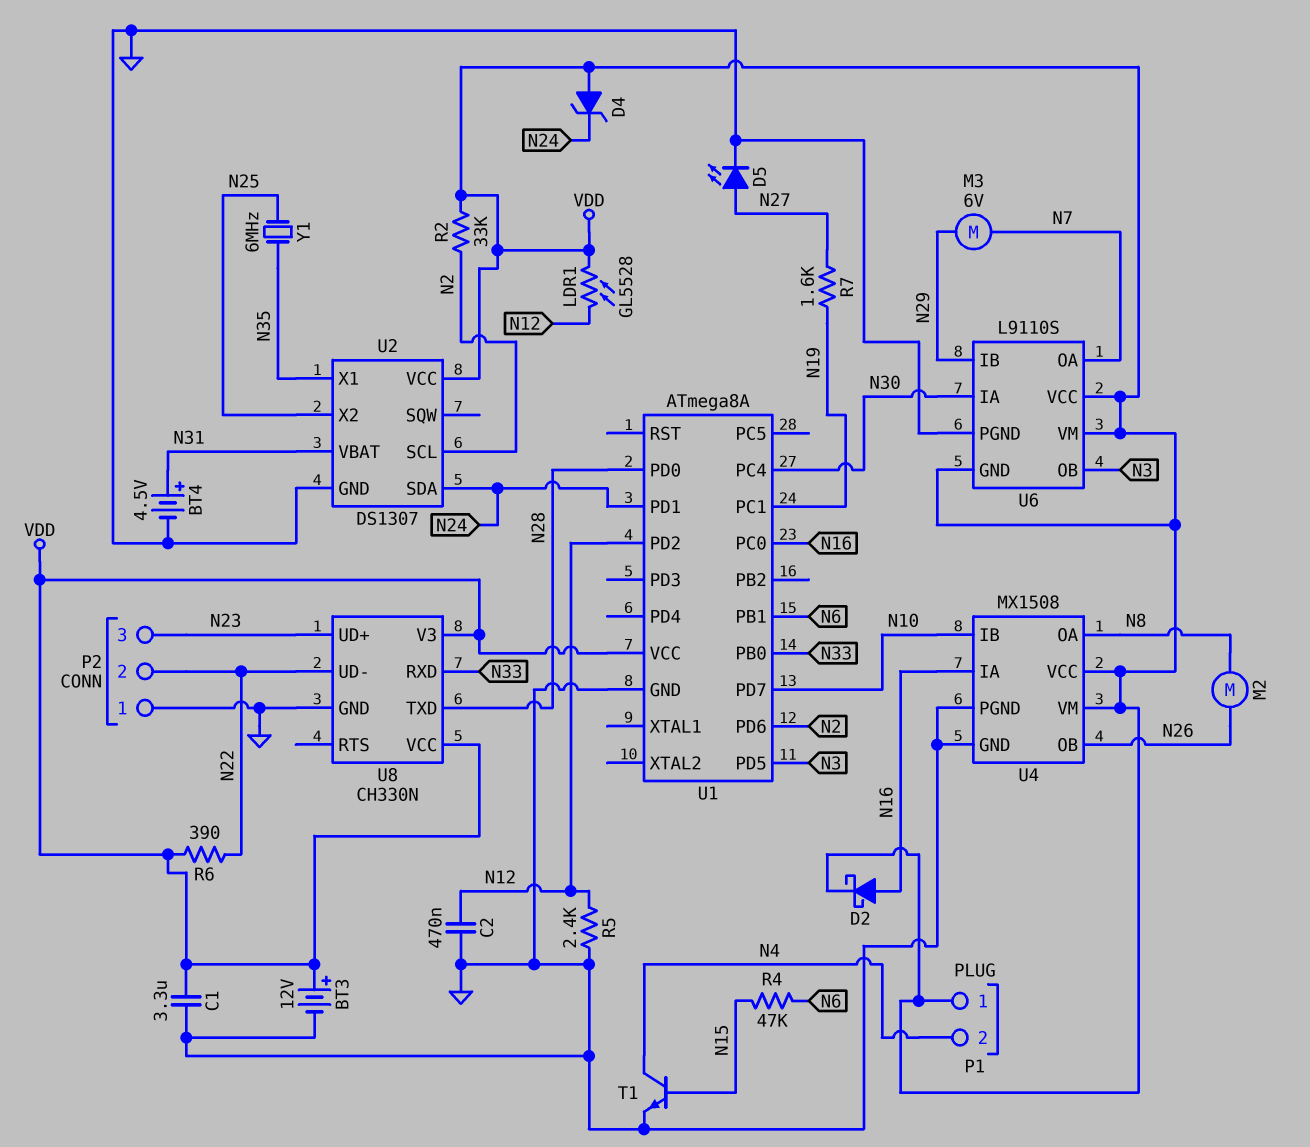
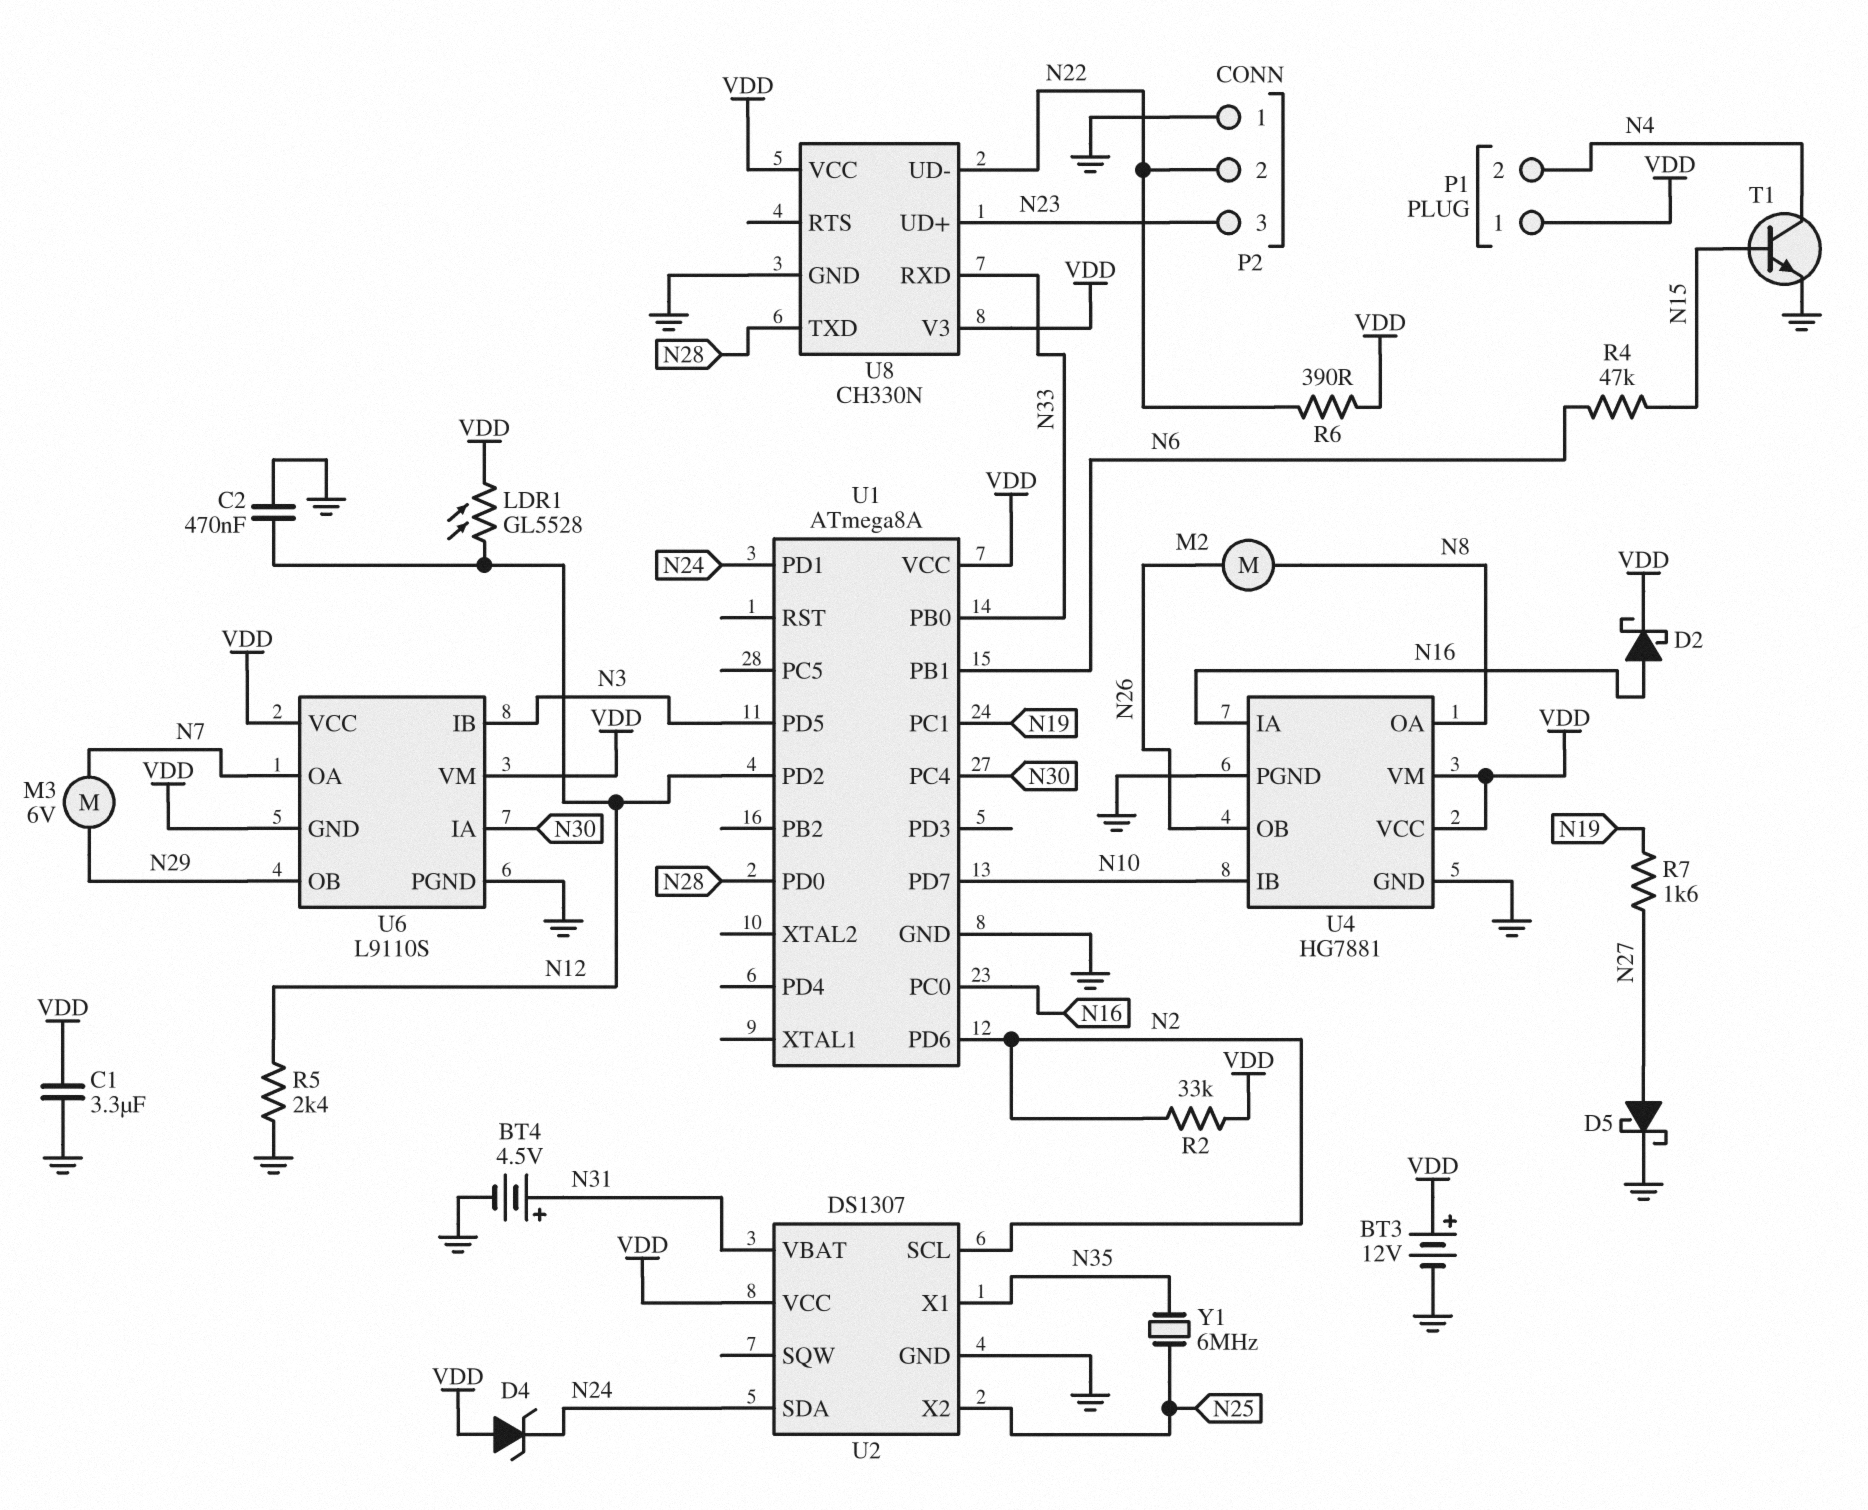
D5: LED (A N27, K GND) -> schottky (A N27, K GND)
U4: MX1508 -> HG7881
U6 pin IB: N29 -> N3
U6 pin OB: N3 -> N29

